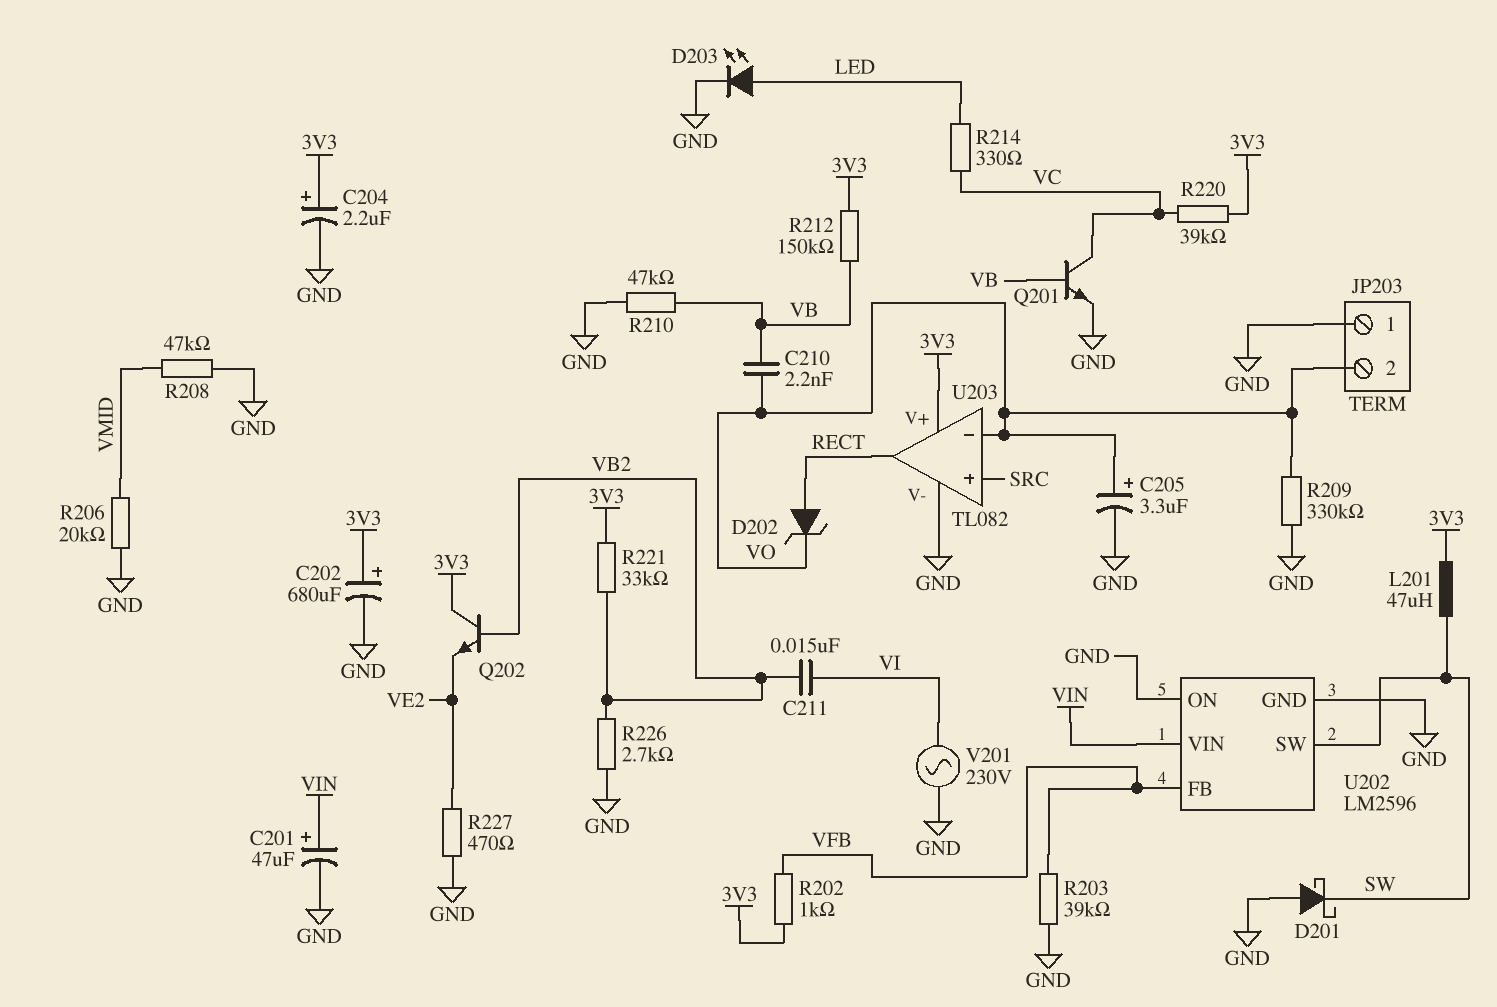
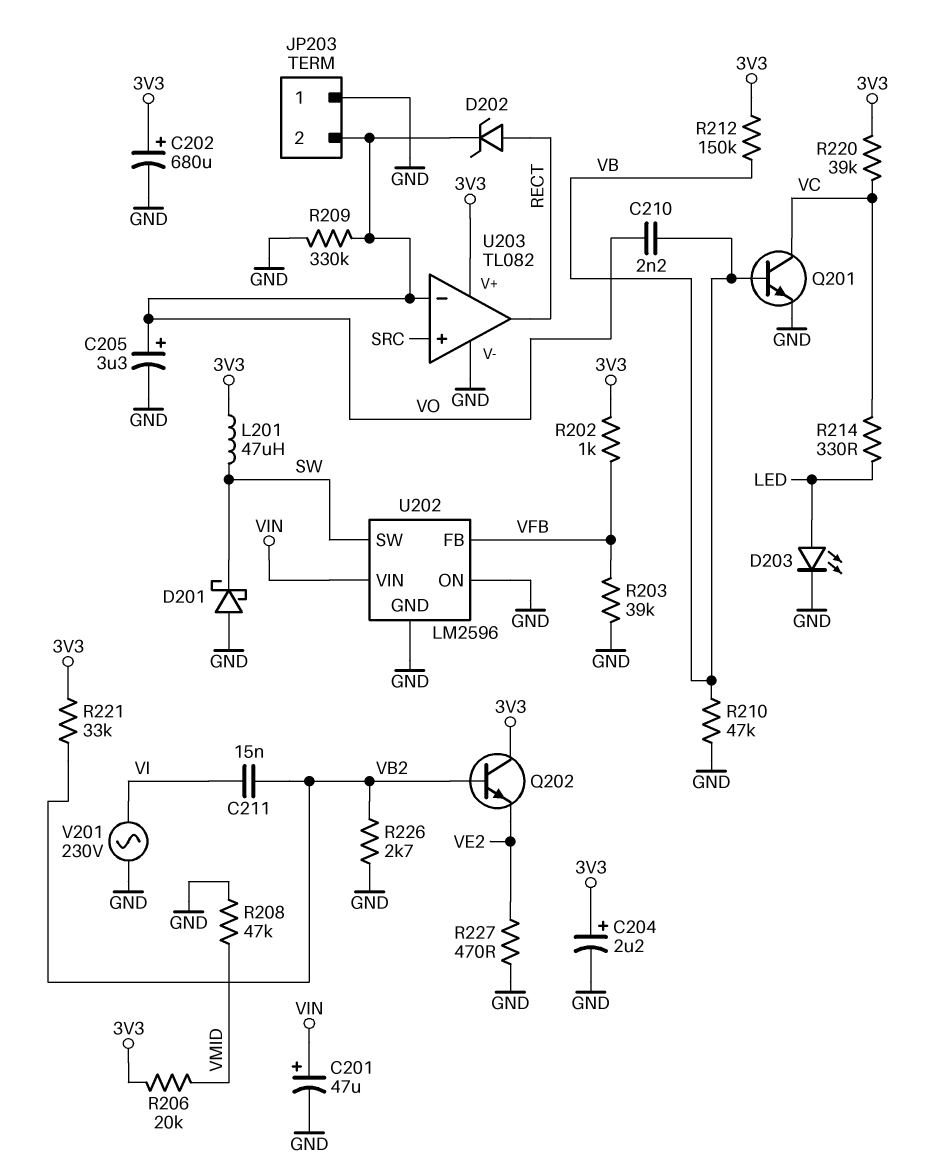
R206: 20k (GND, VMID) -> 20k (3V3, VMID)

